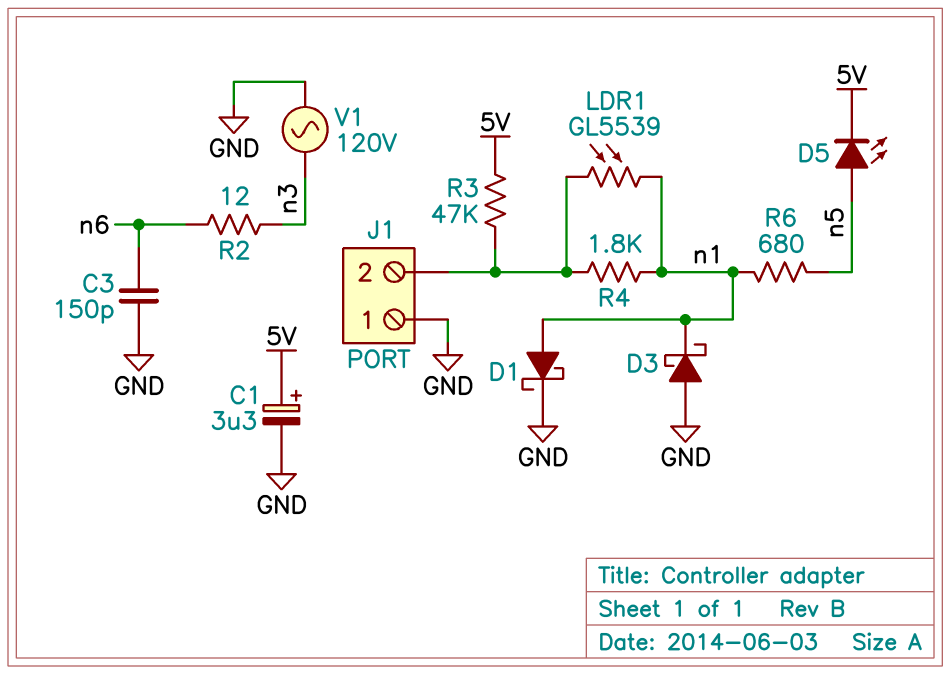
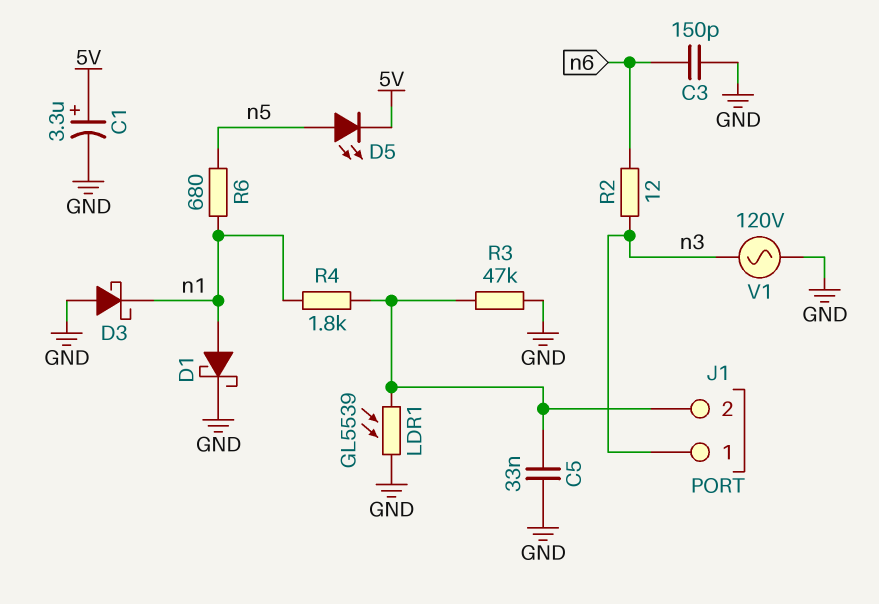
C5: none -> 33nF (GND, J1/2)
J1 pin 1: GND -> n3
LDR1: GL5539 (J1/2, n1) -> GL5539 (GND, J1/2)
R3: 47k (5V, J1/2) -> 47k (GND, J1/2)

